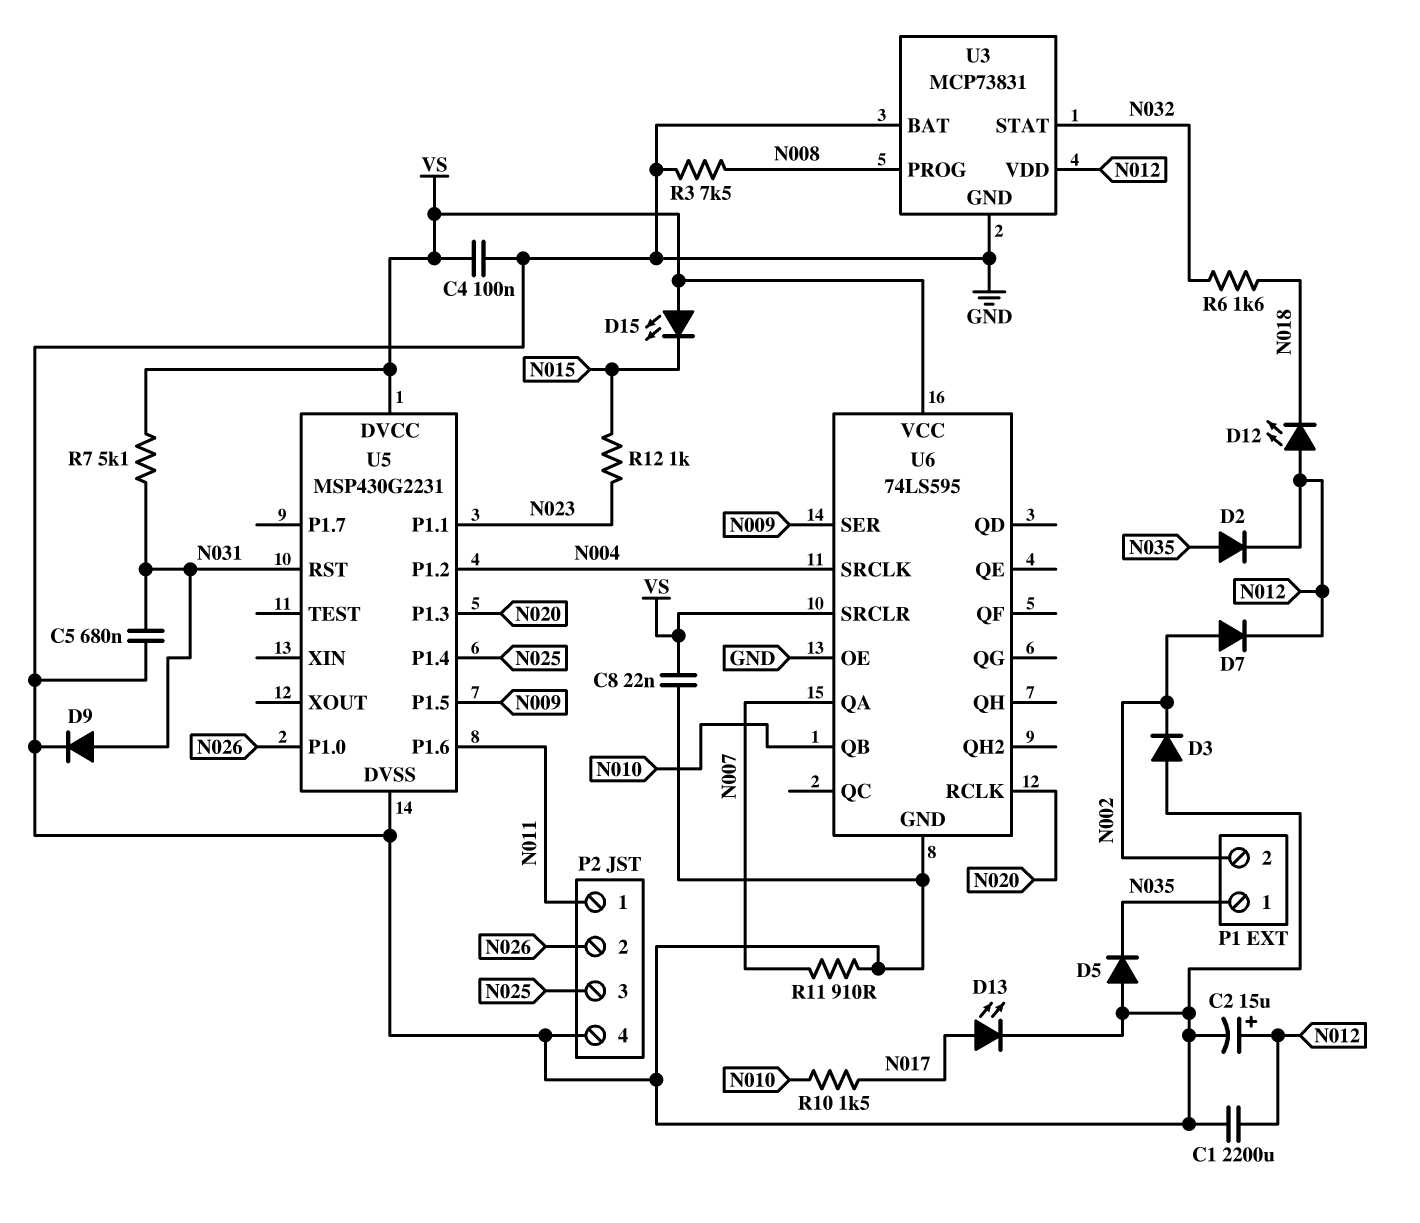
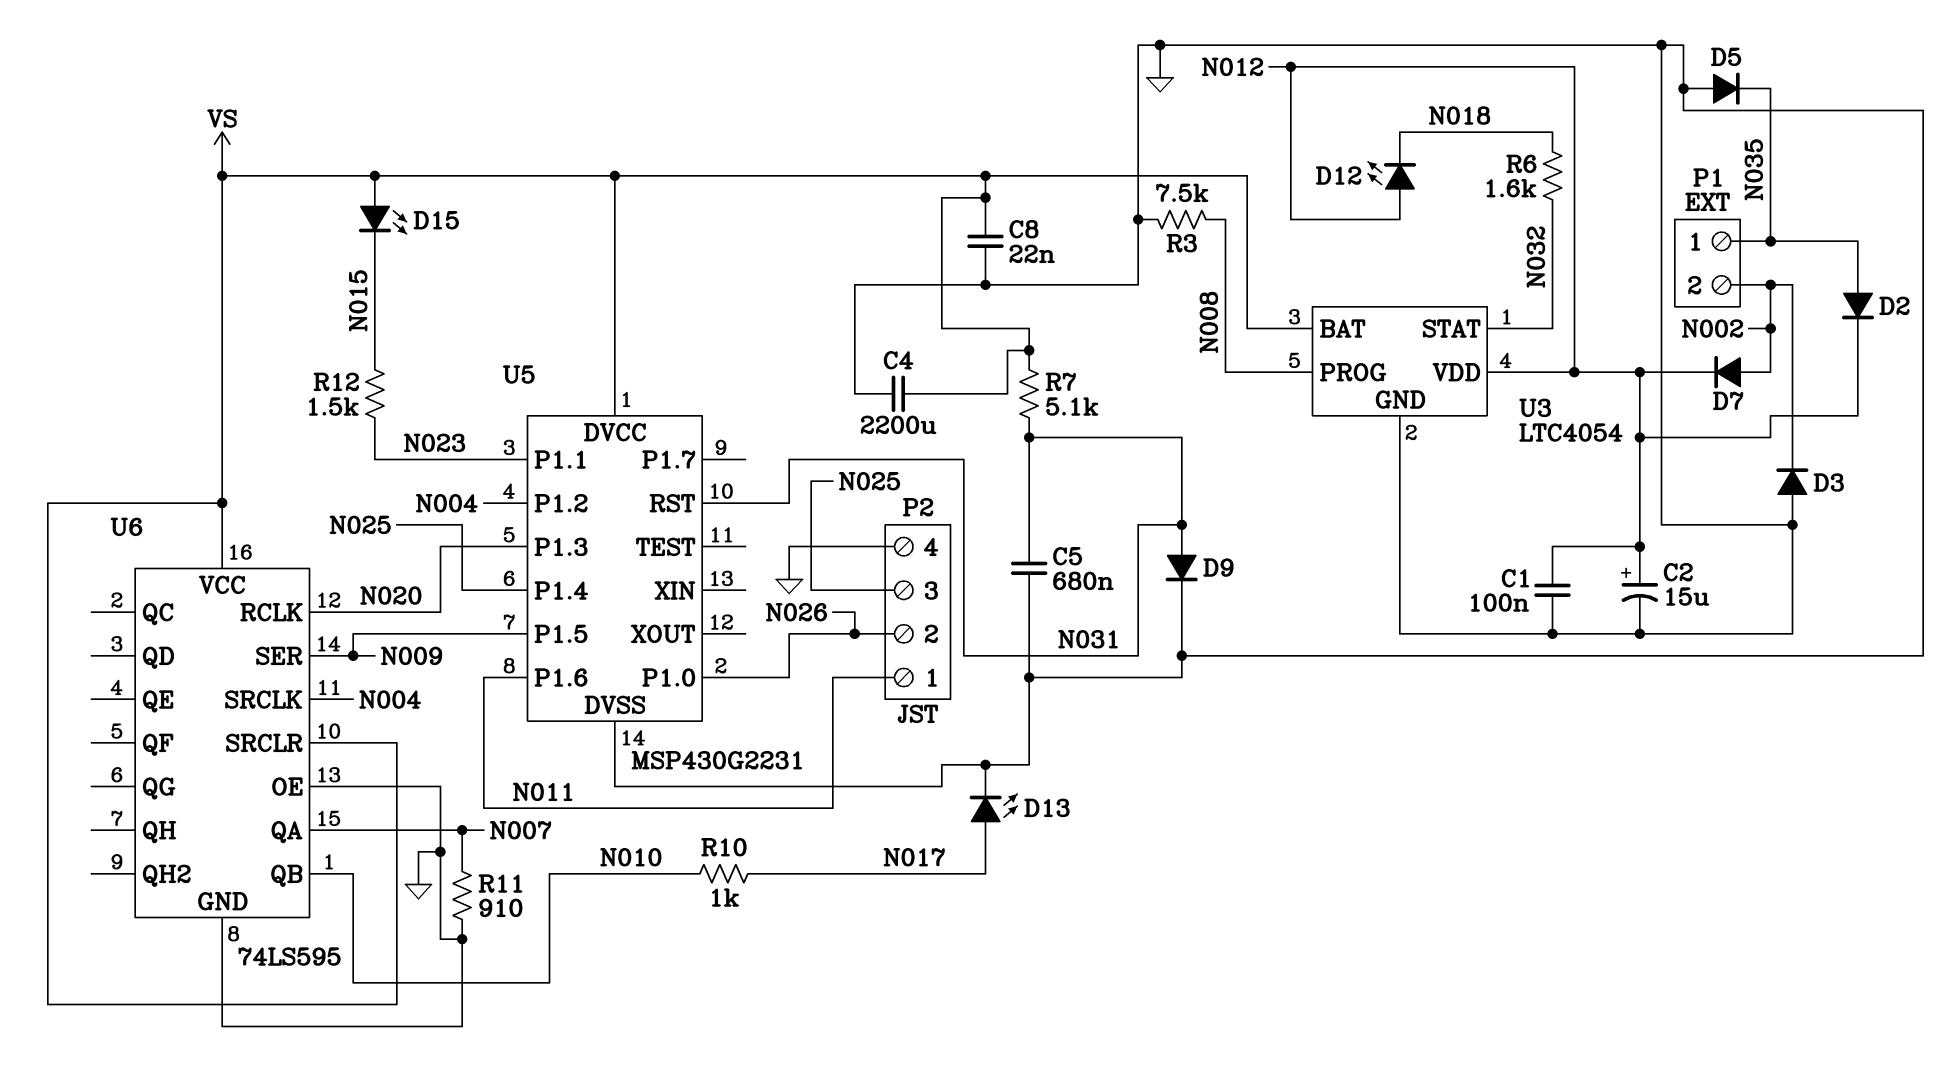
C1: 2200uF (GND, N012) -> 100nF (GND, N012)
C4: 100nF (GND, VS) -> 2200uF (GND, VS)
R10: 1.5k (N010, N017) -> 1k (N010, N017)
R12: 1k (N015, N023) -> 1.5k (N015, N023)
U3: MCP73831 -> LTC4054
U3 pin BAT: GND -> VS

